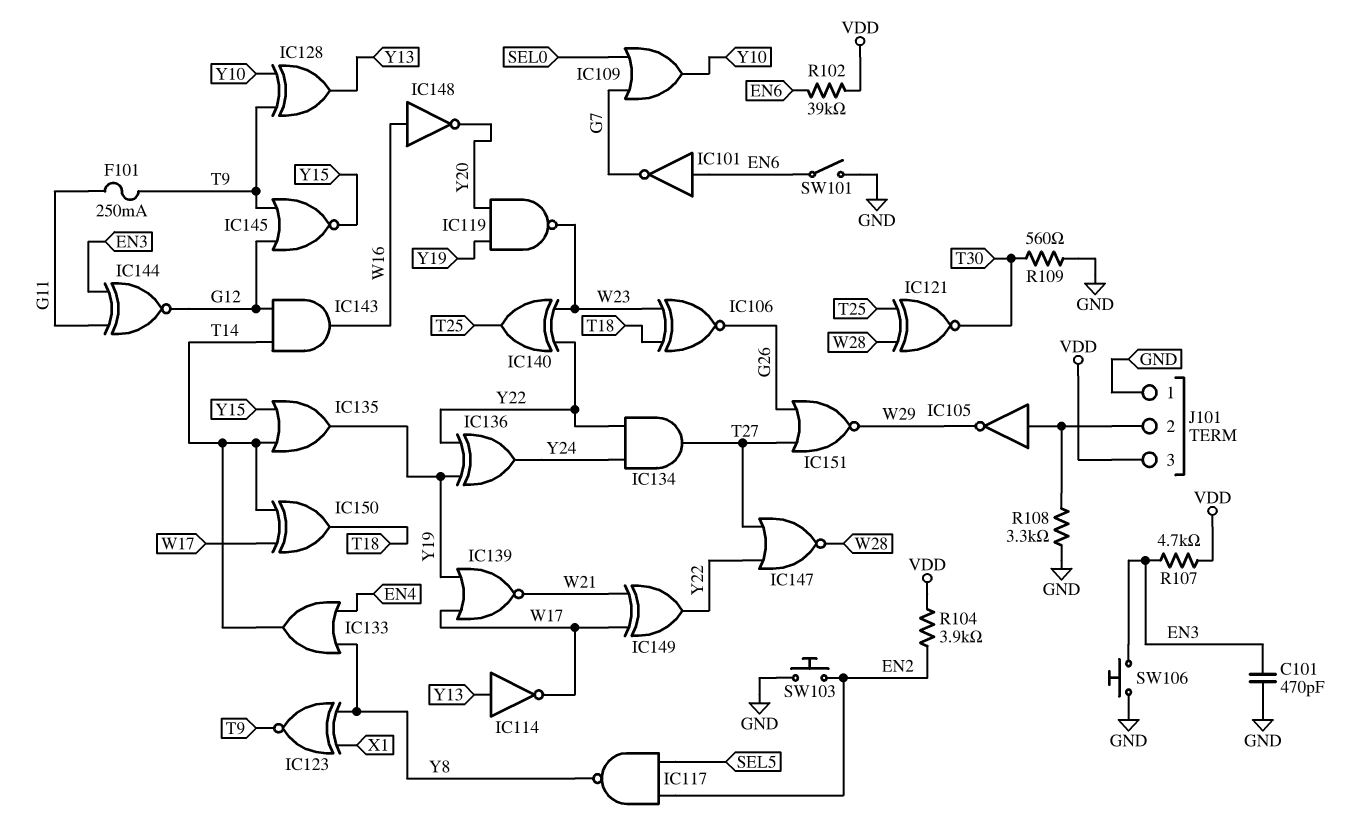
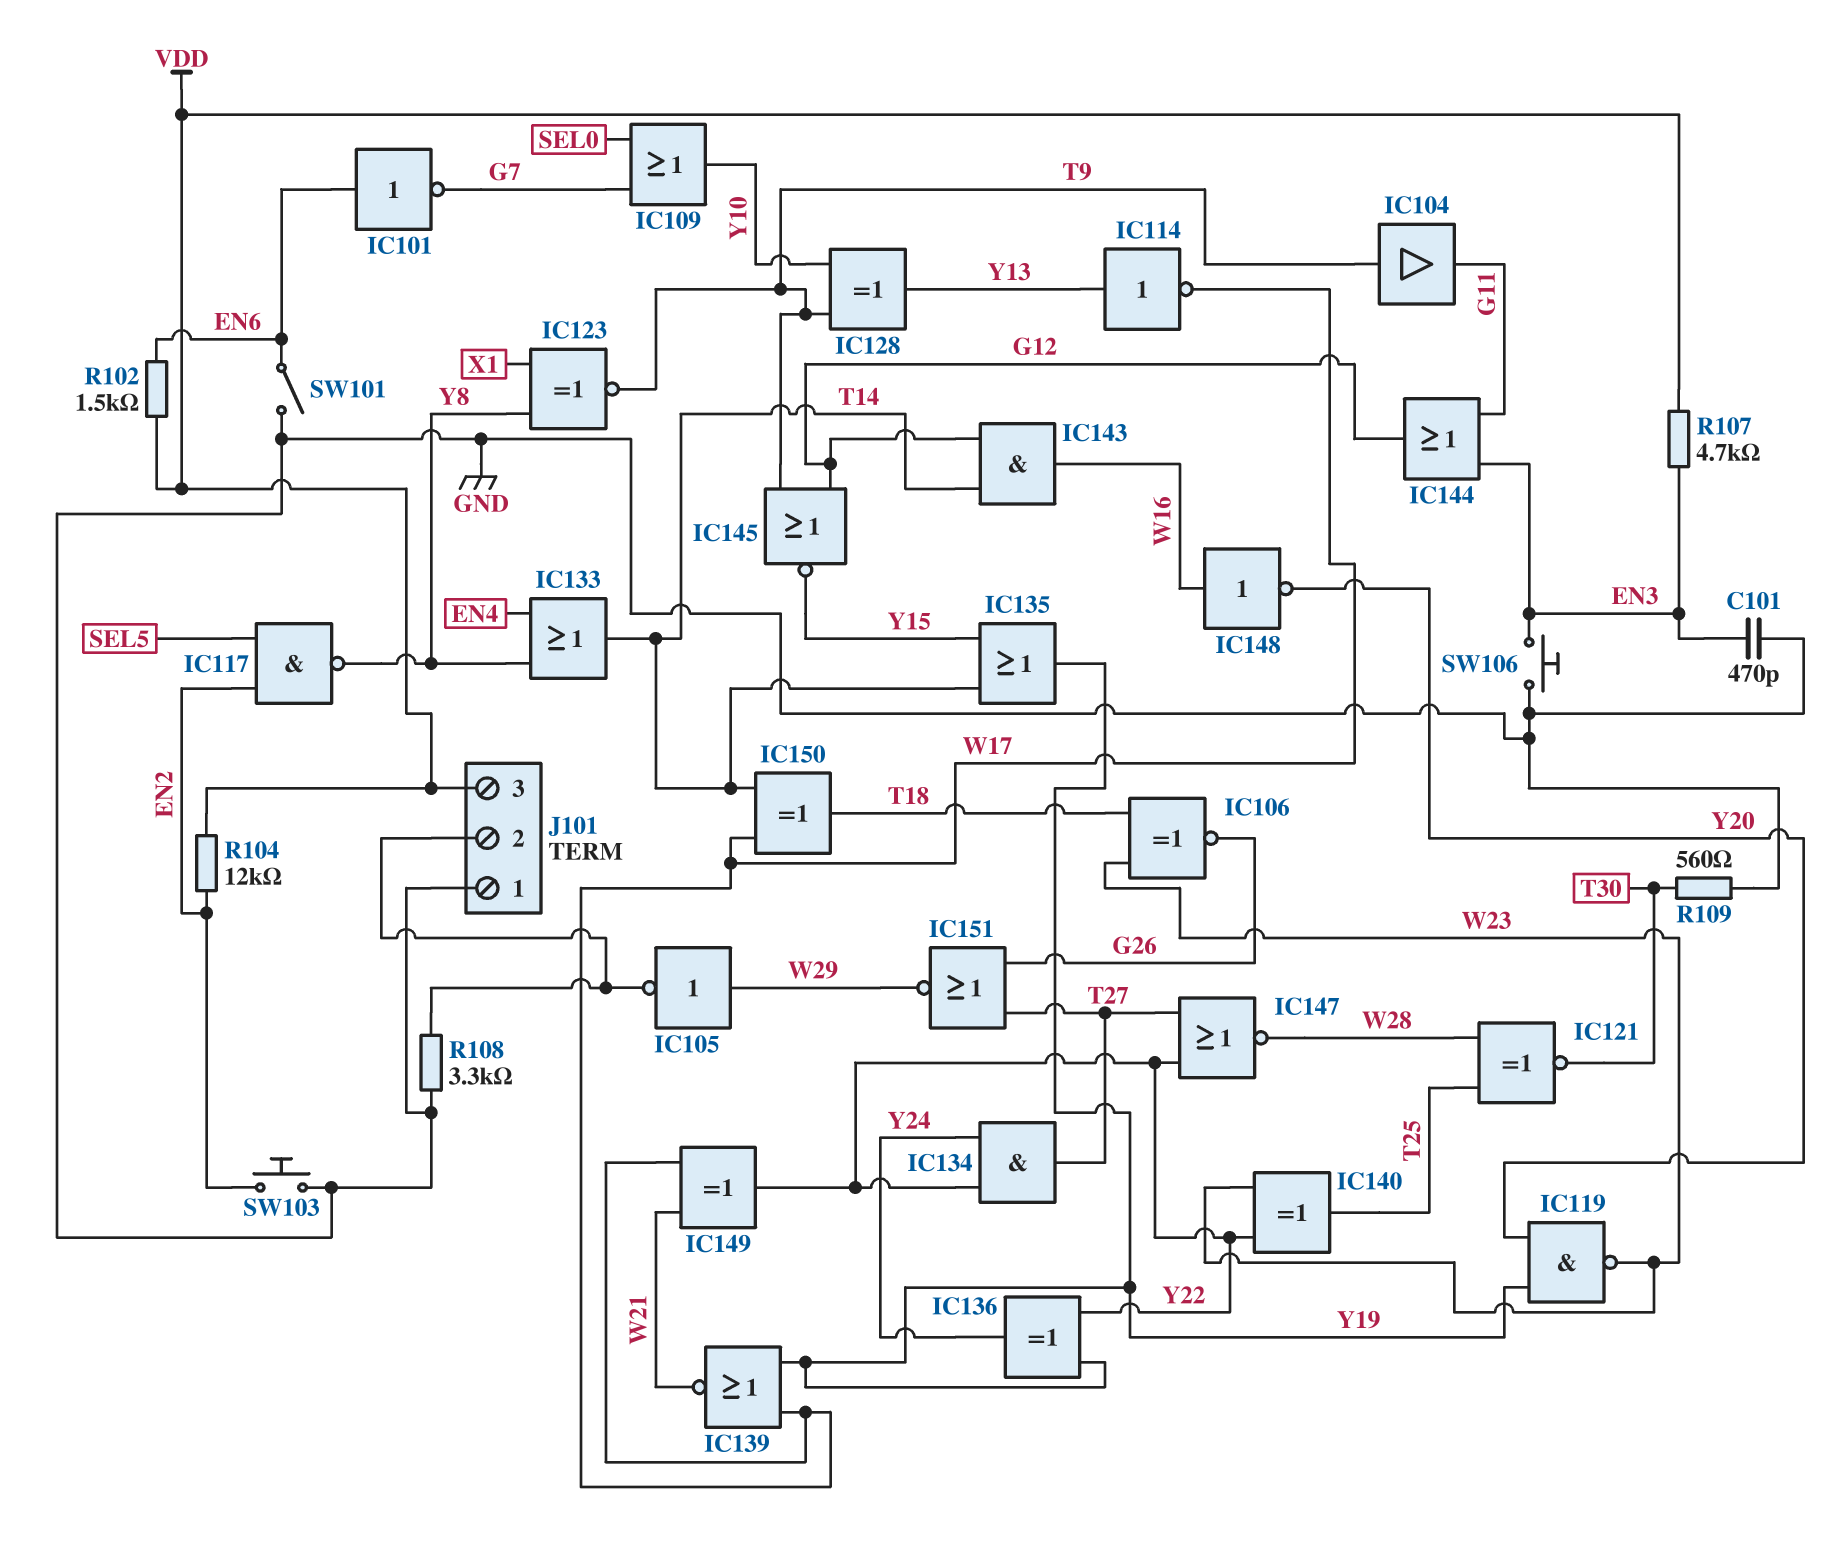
F101: 250mA (G11, T9) -> none
IC104: none -> buffer (in T9, out G11)
IC105: NOT (in J101/2, out W29) -> NOT (in W29, out J101/2)
IC144: XNOR (in EN3, in G11, out G12) -> OR (in EN3, in G11, out G12)
R102: 39k (EN6, VDD) -> 1.5k (EN6, VDD)
R104: 3.9k (EN2, VDD) -> 12k (EN2, VDD)

